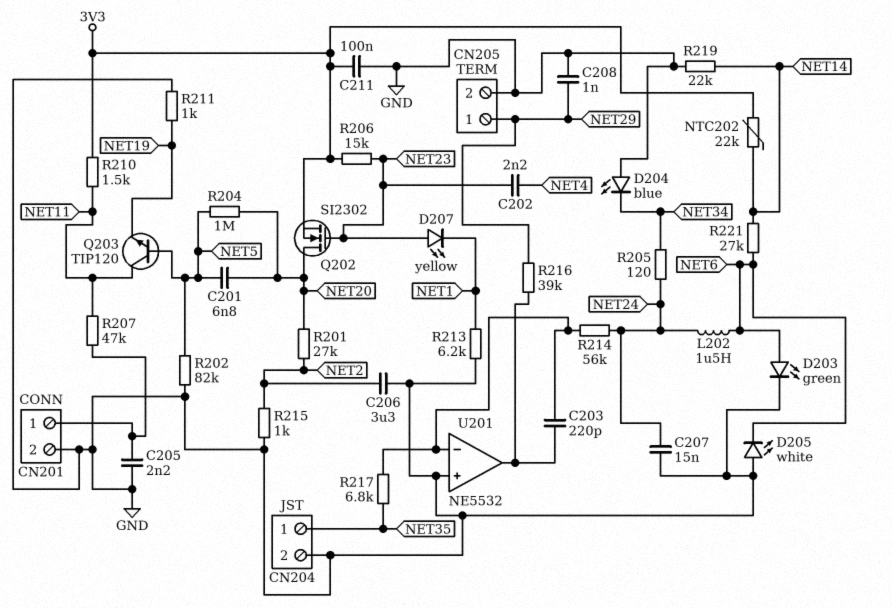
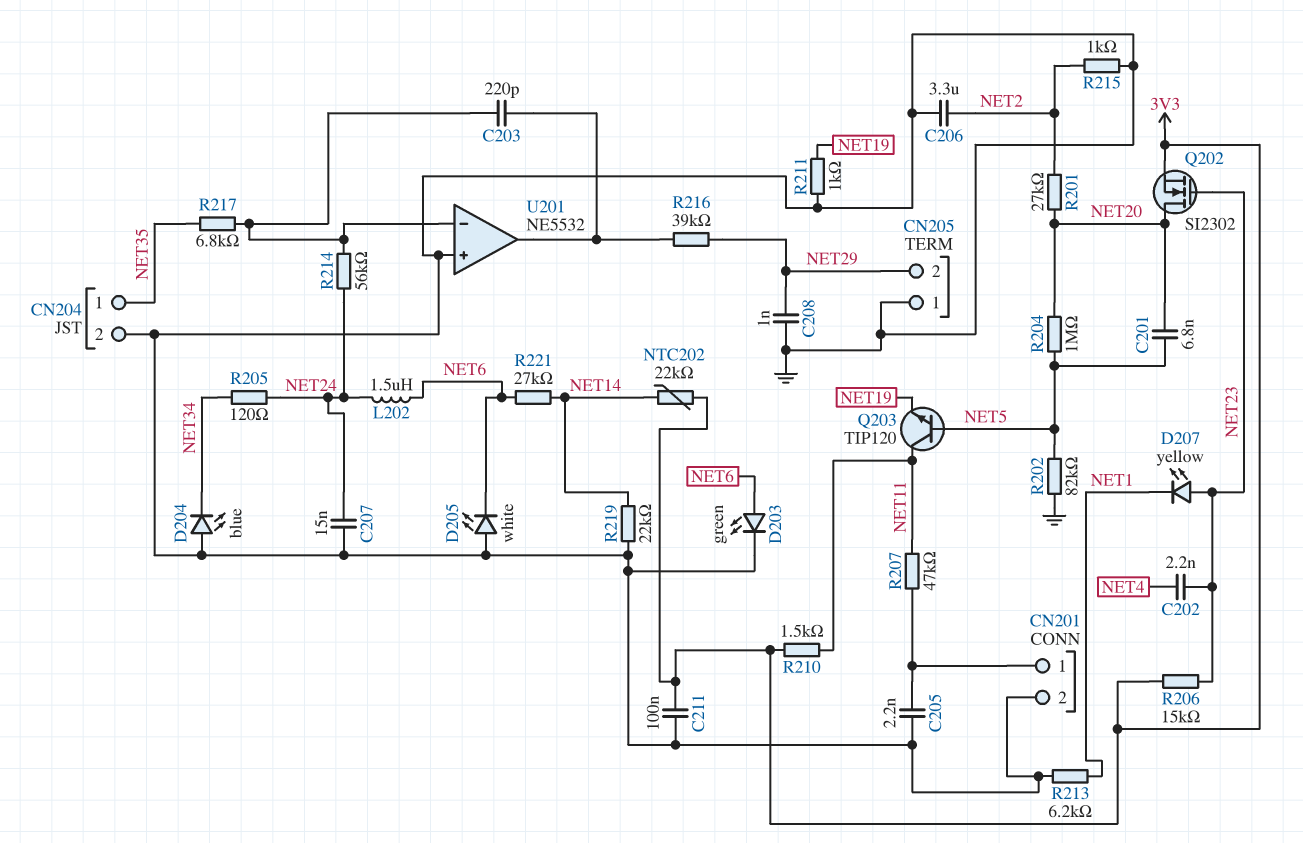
CN205 pin 1: NET29 -> GND
CN205 pin 2: GND -> NET29

